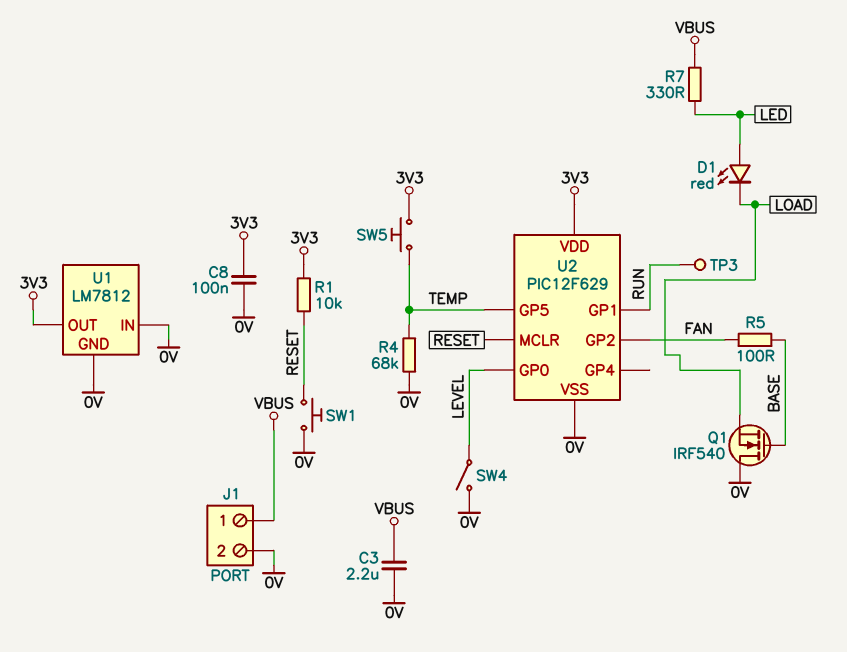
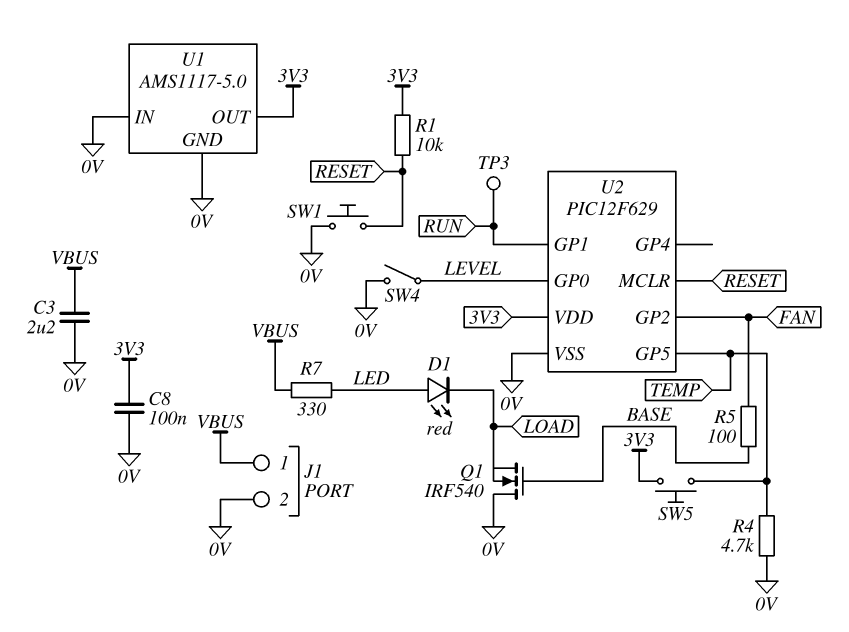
R4: 68k (0V, TEMP) -> 4.7k (0V, TEMP)
U1: LM7812 -> AMS1117-5.0

